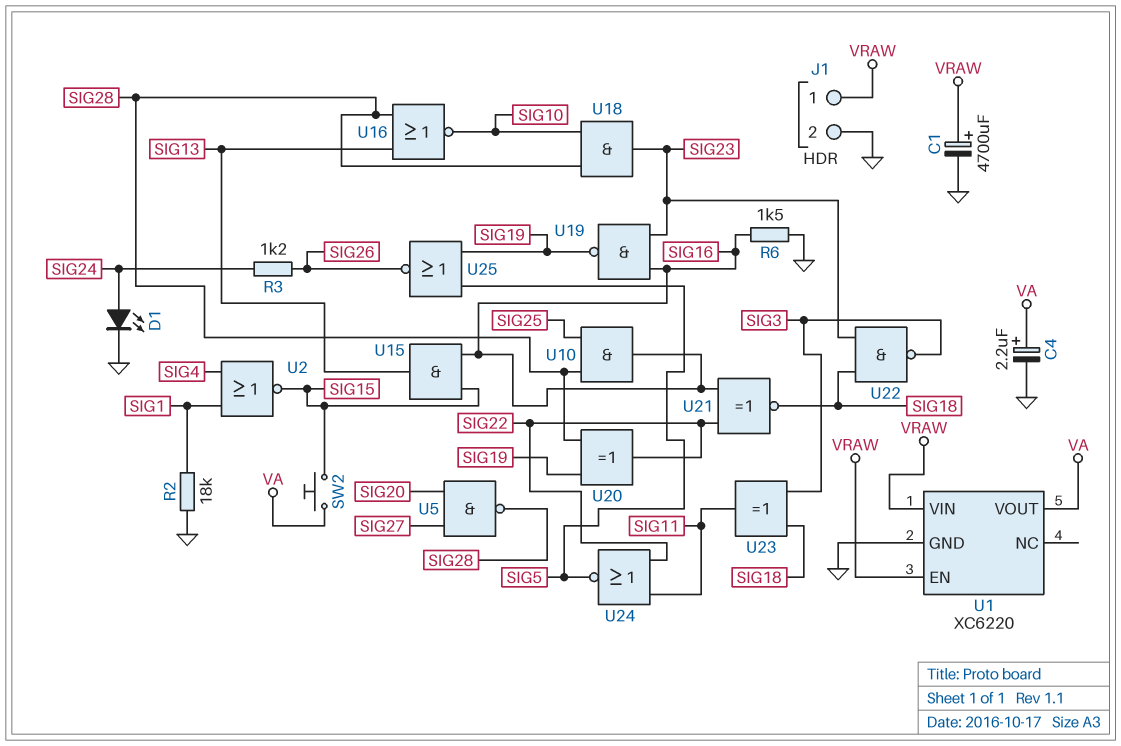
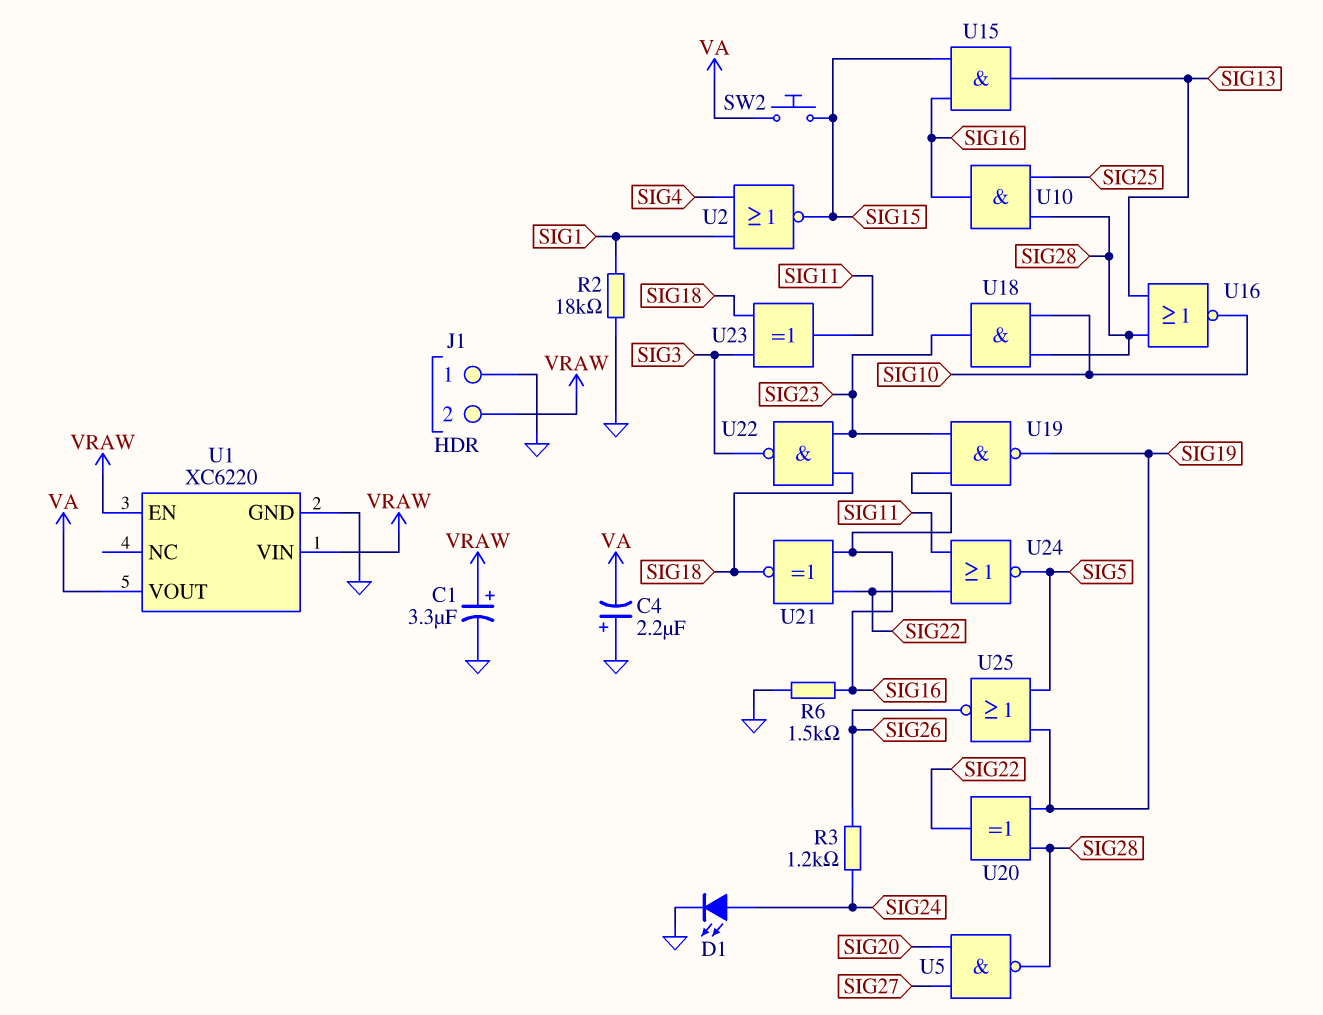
C1: 4700uF (plus VRAW, minus GND) -> 3.3uF (plus VRAW, minus GND)
C4: 2.2uF (plus VA, minus GND) -> 2.2uF (plus GND, minus VA)
J1 pin 1: VRAW -> GND
J1 pin 2: GND -> VRAW

